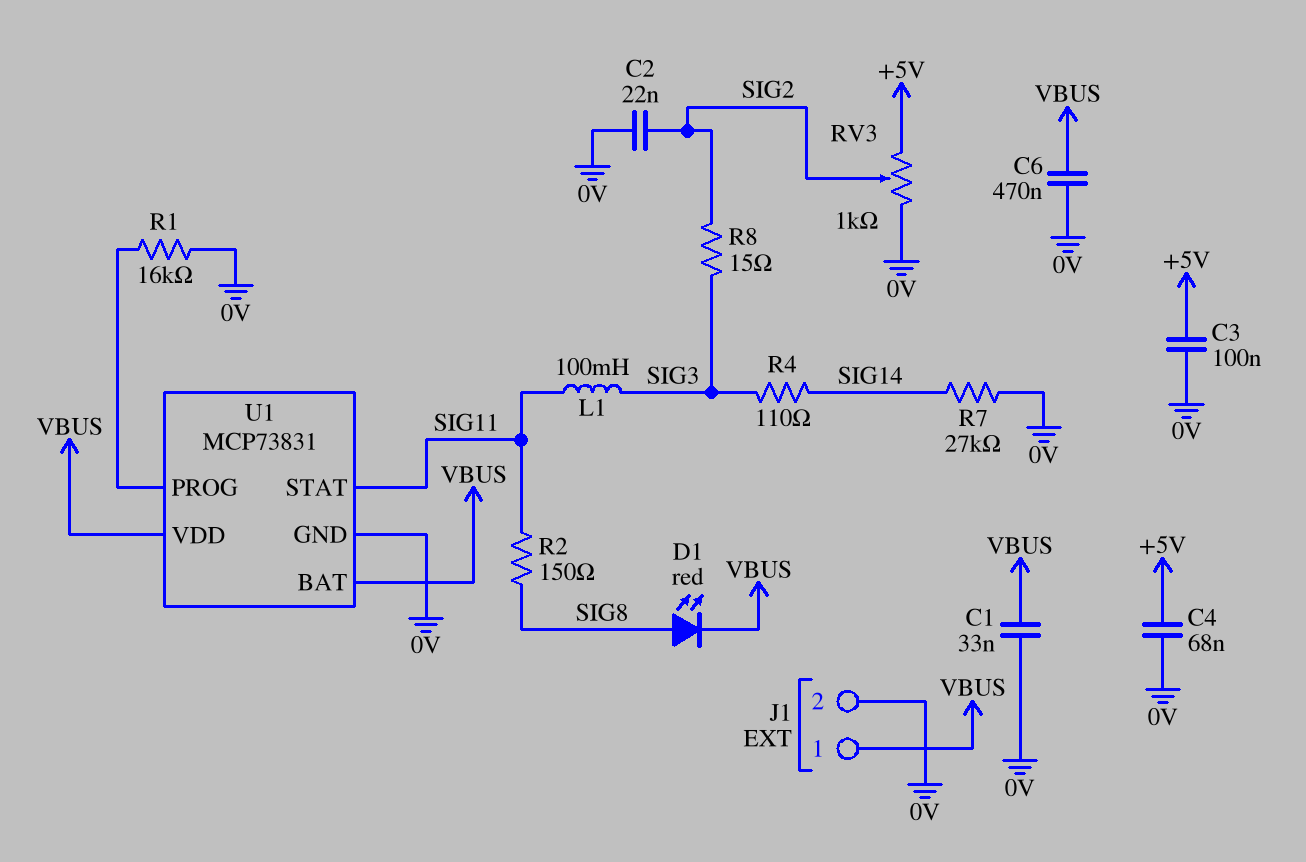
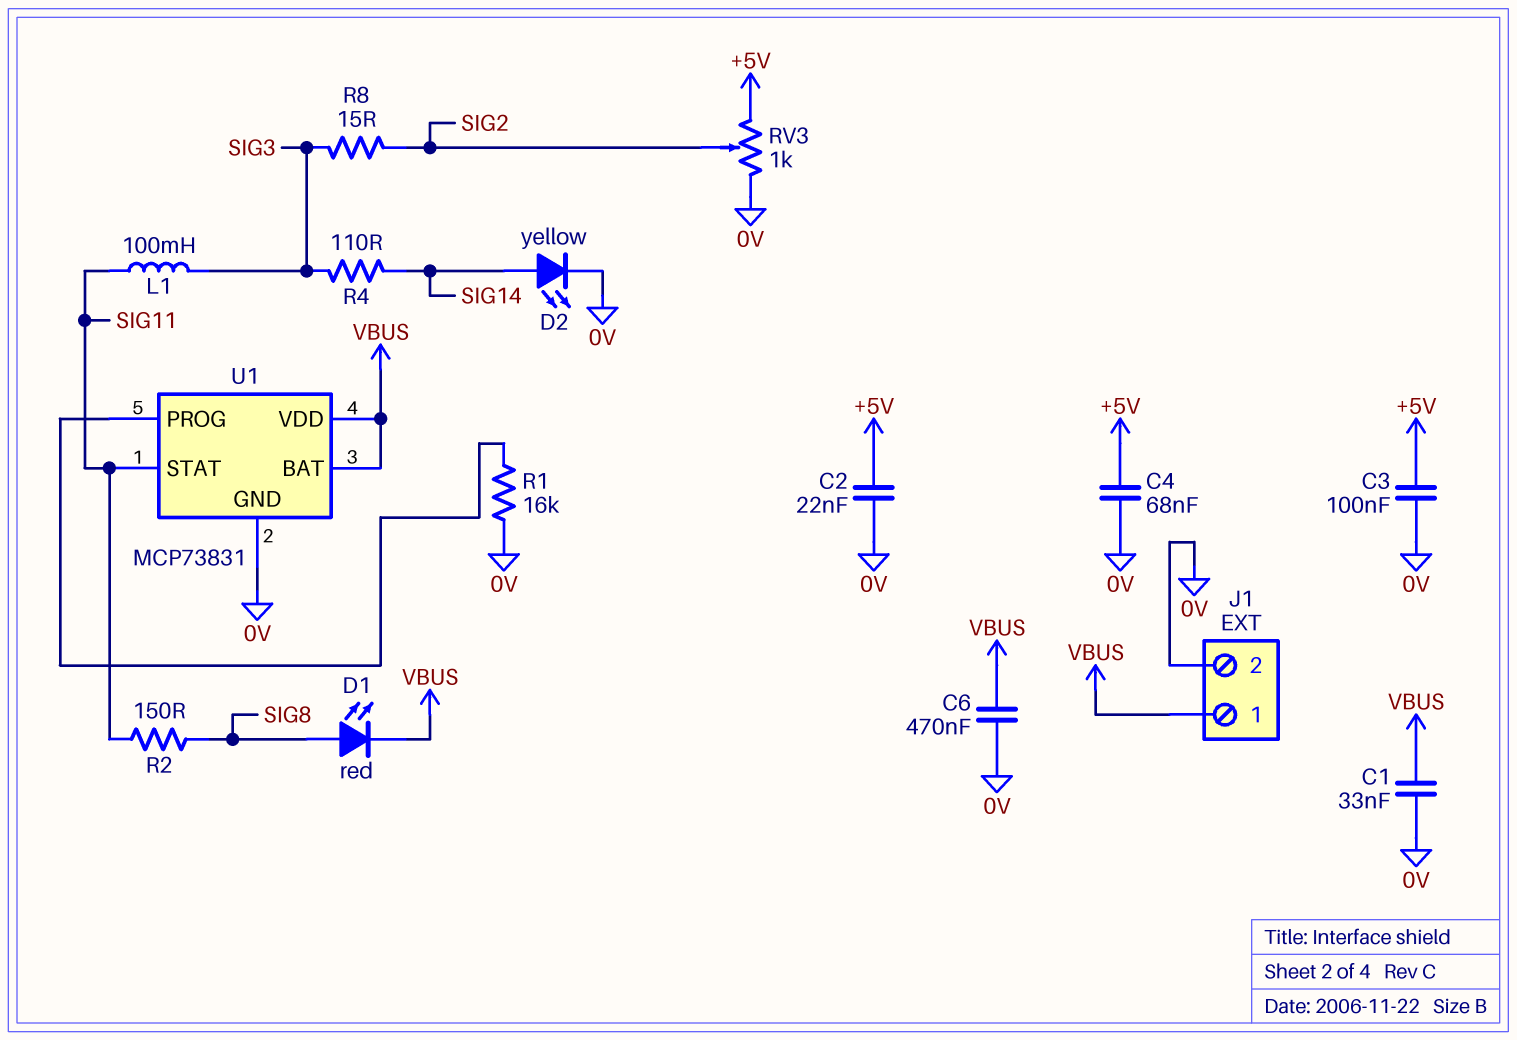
C2: 22nF (0V, SIG2) -> 22nF (+5V, 0V)
D2: none -> LED yellow (A SIG14, K 0V)
R7: 27k (0V, SIG14) -> none

